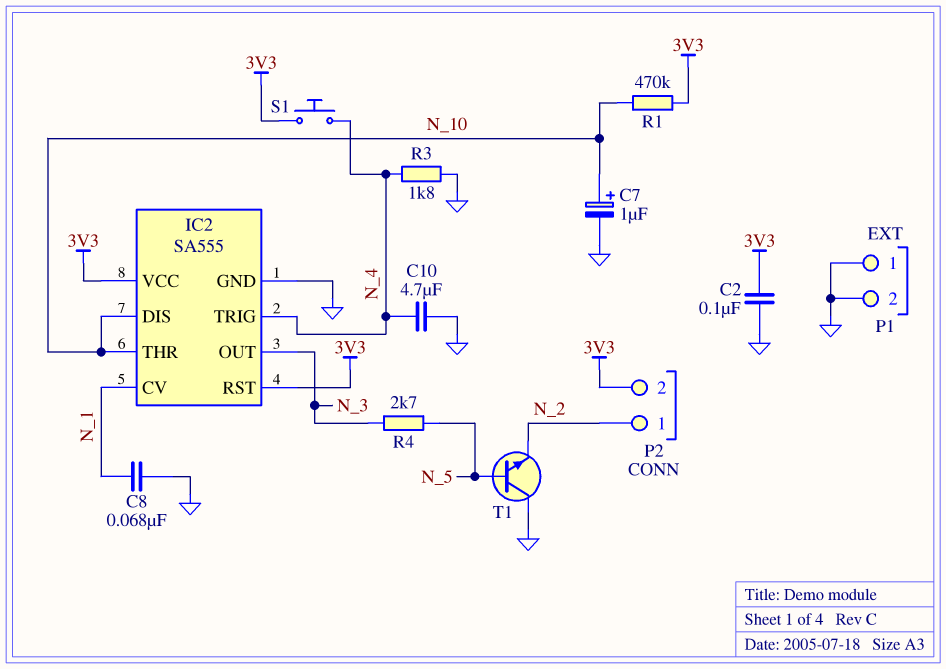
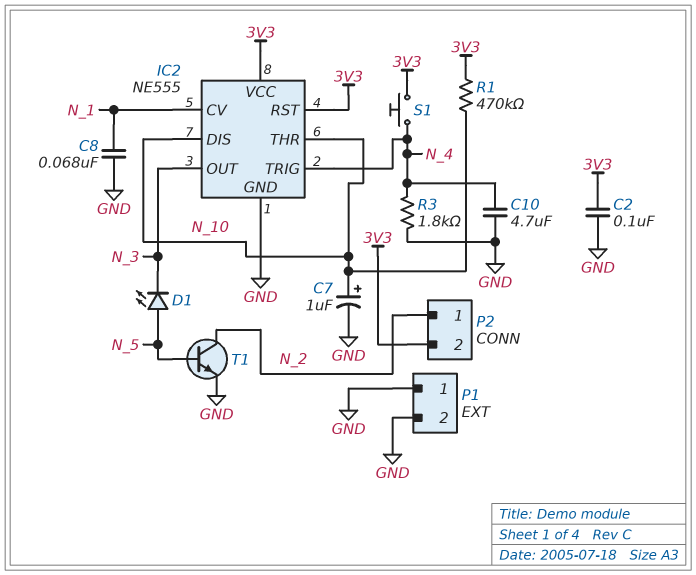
D1: none -> LED (A N_5, K N_3)
IC2: SA555 -> NE555
R4: 2.7k (N_3, N_5) -> none
T1: NPN (B N_5, C GND, E N_2) -> NPN (B N_5, C N_2, E GND)

